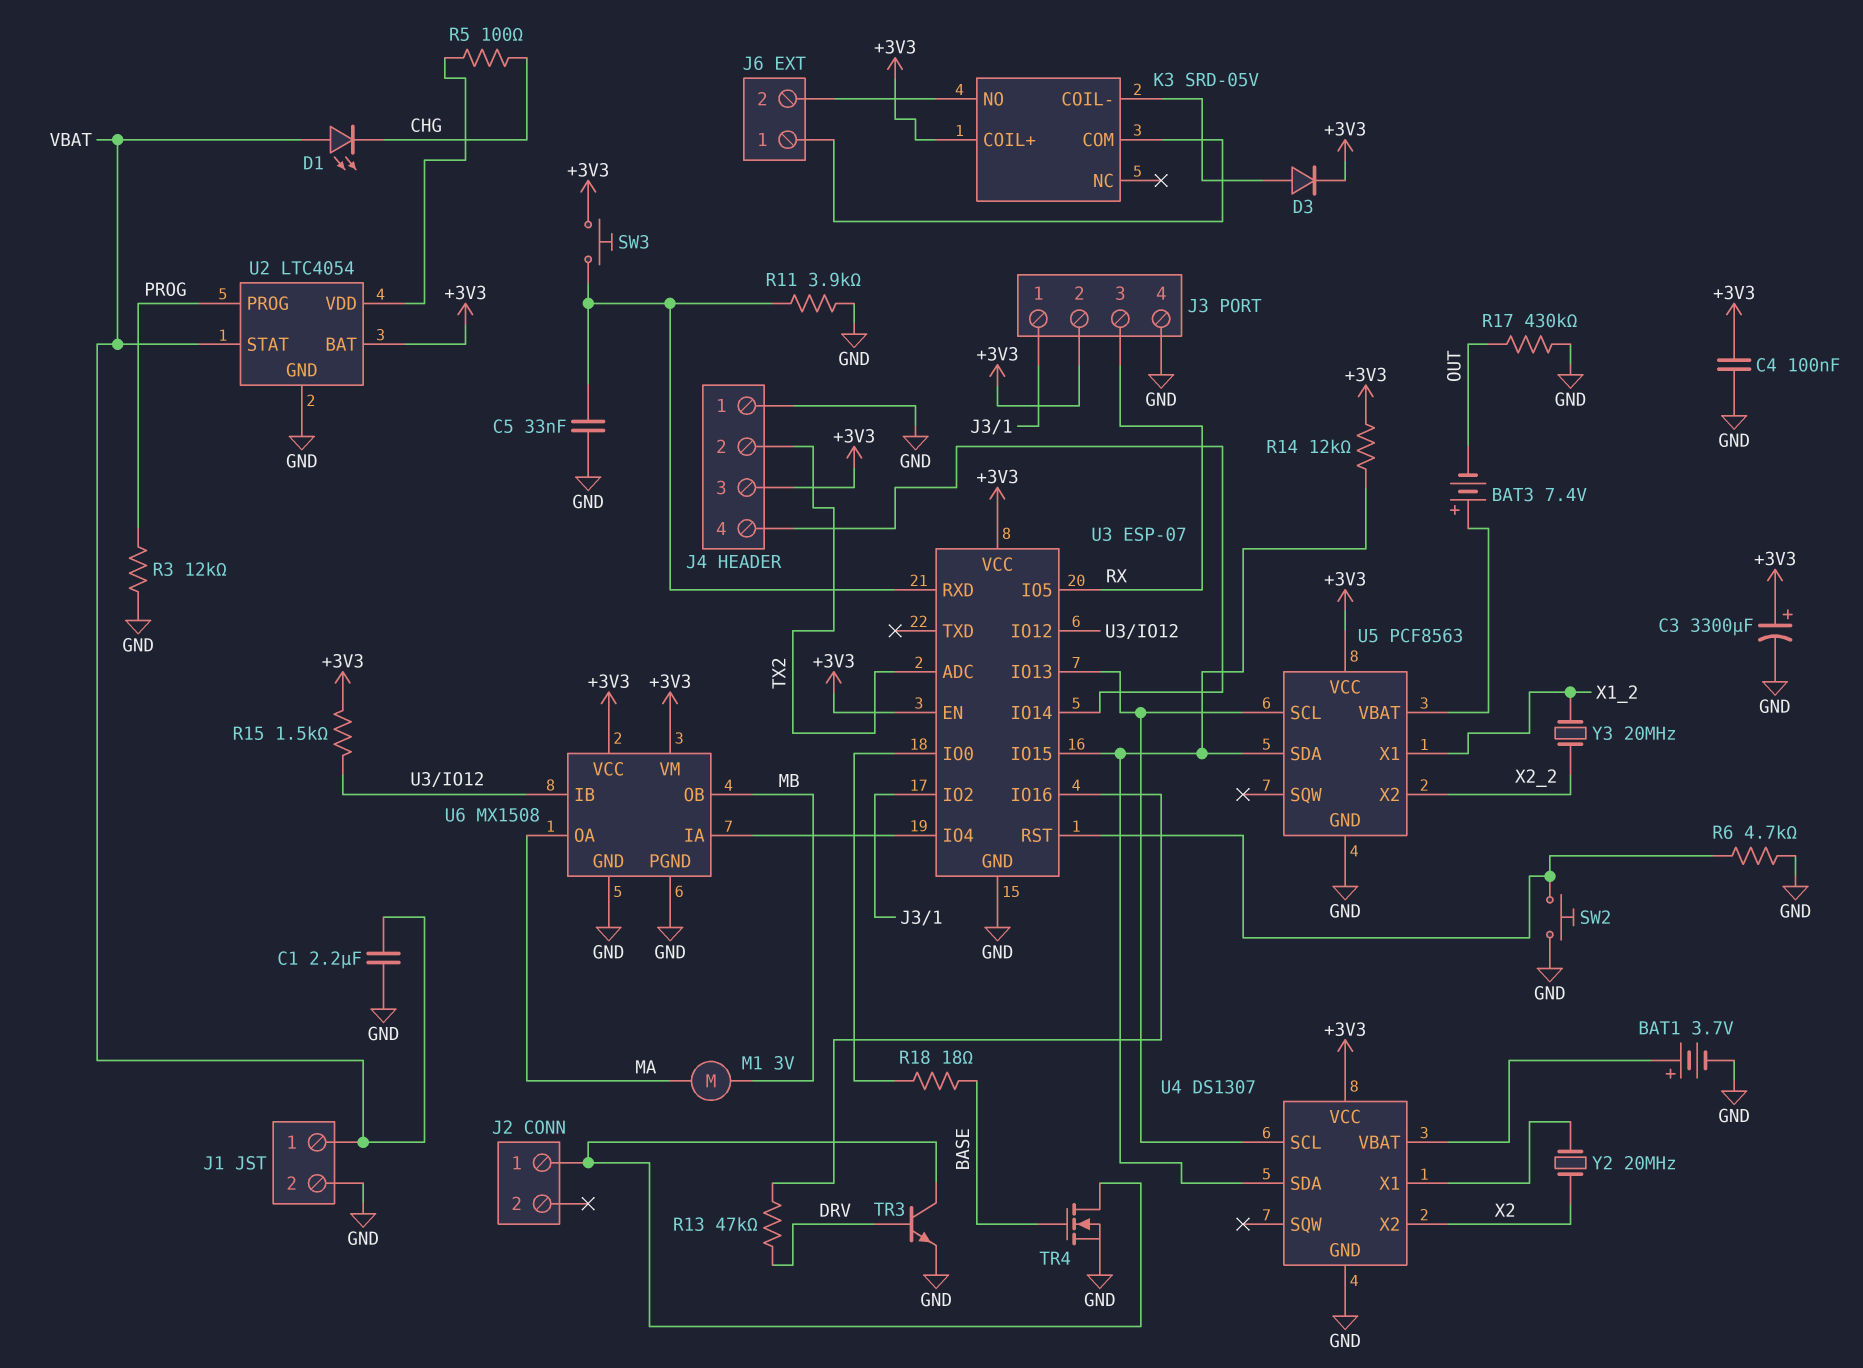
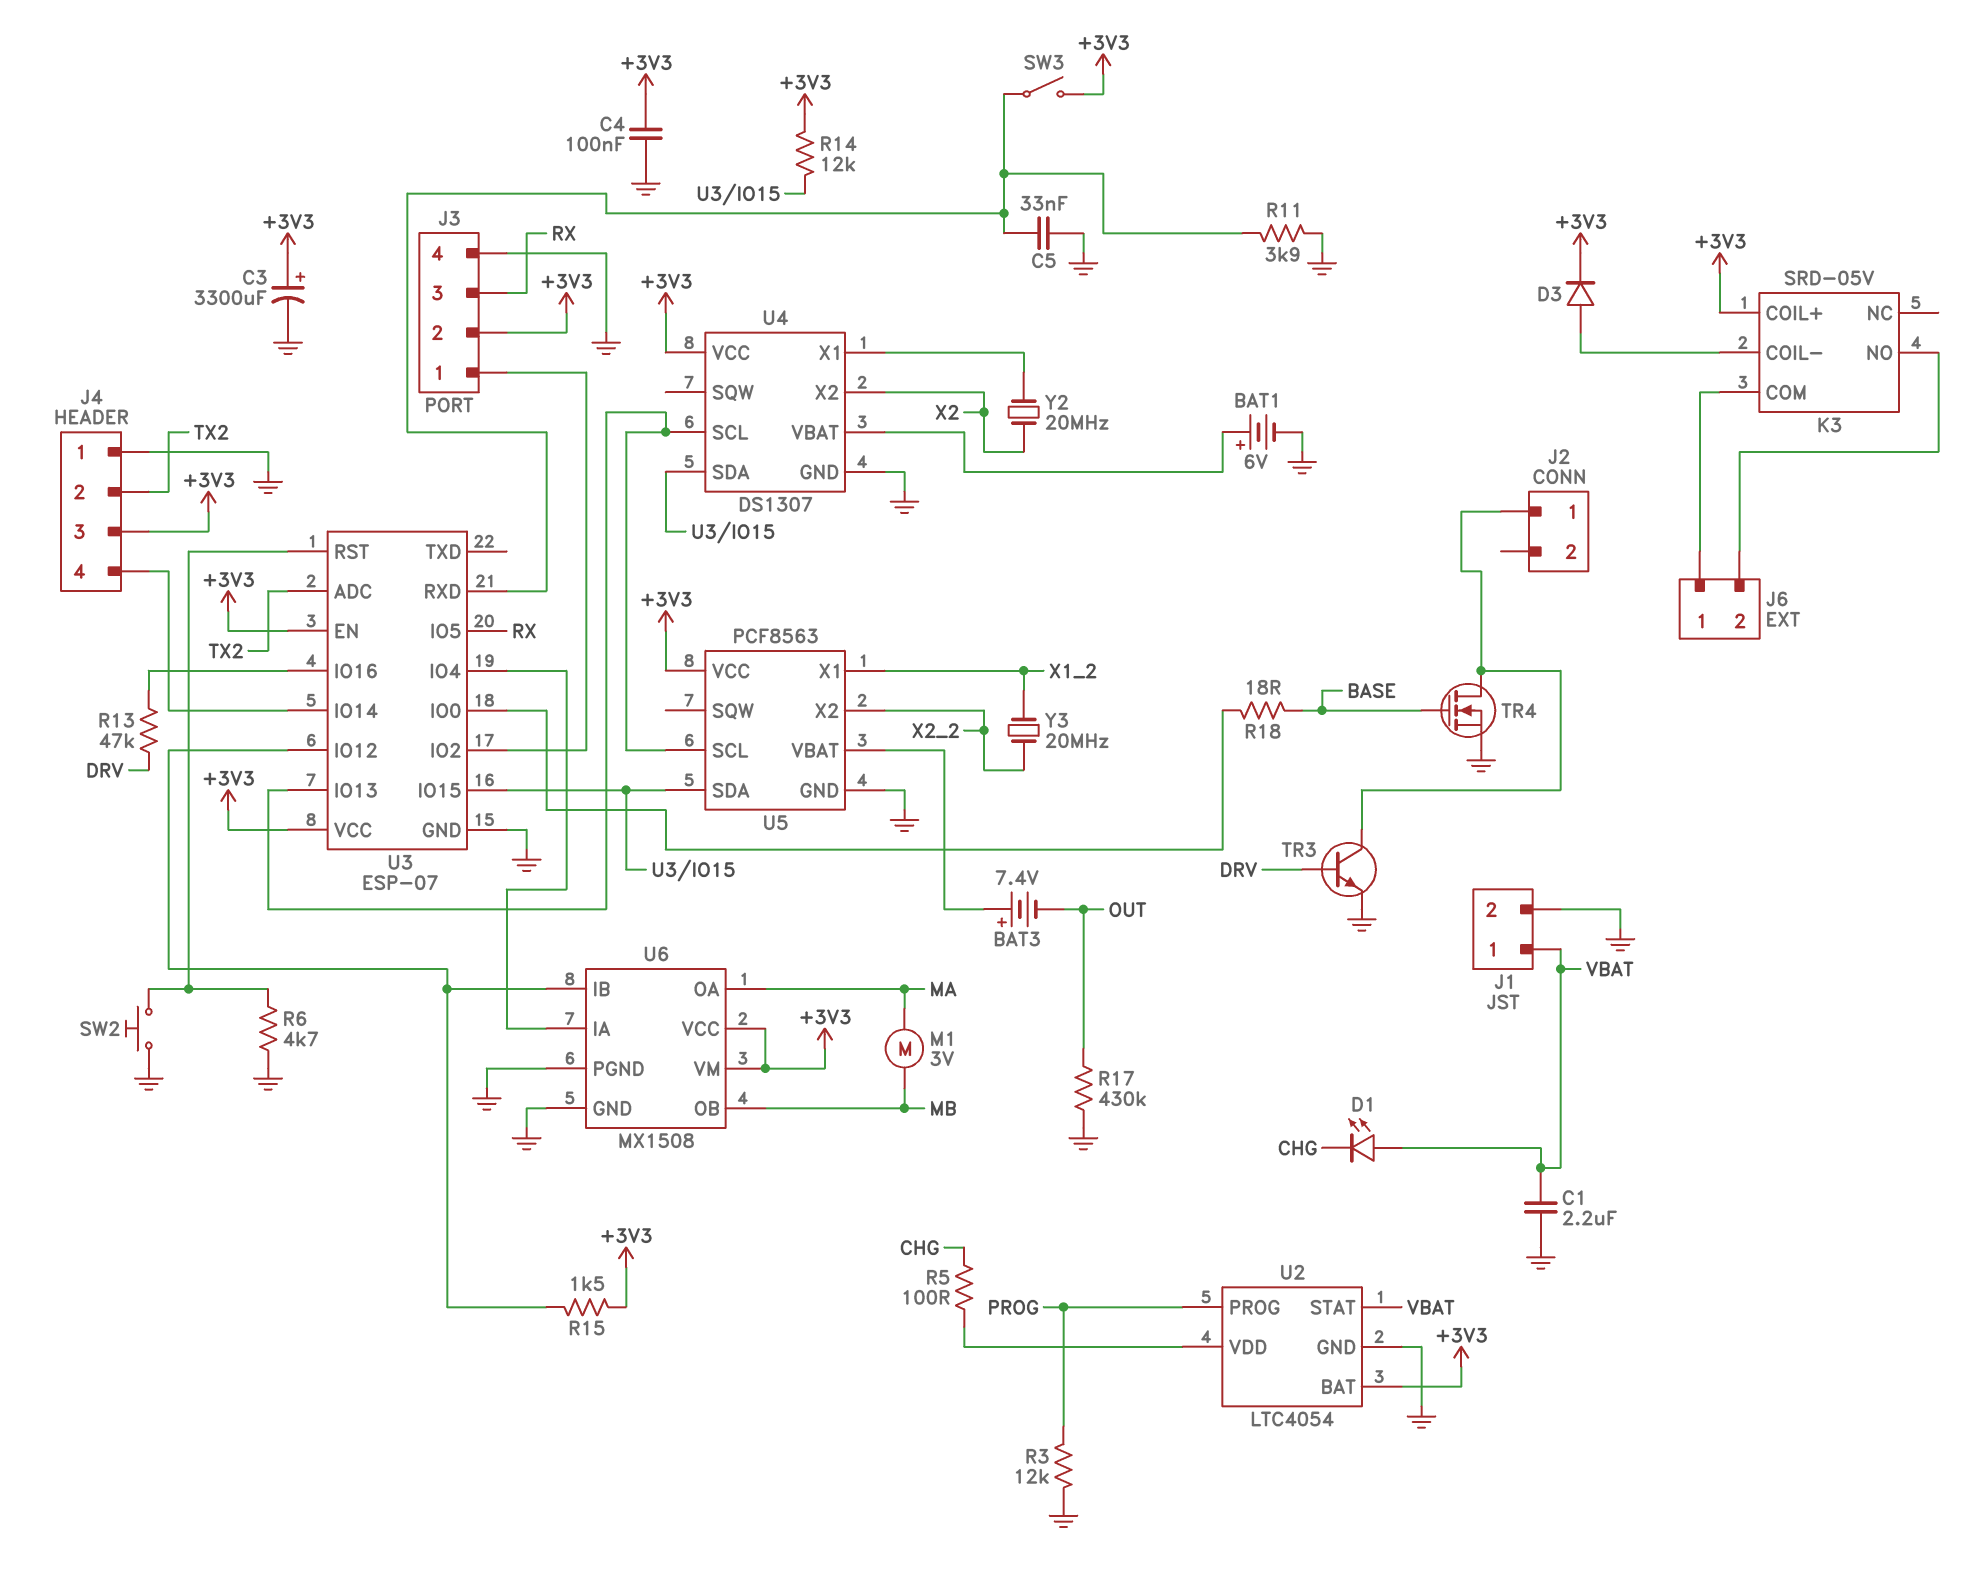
BAT1: 3.7V (plus U4/VBAT, minus GND) -> 6V (plus U4/VBAT, minus GND)
SW3: button (+3V3, U3/RXD) -> switch (+3V3, U3/RXD)

